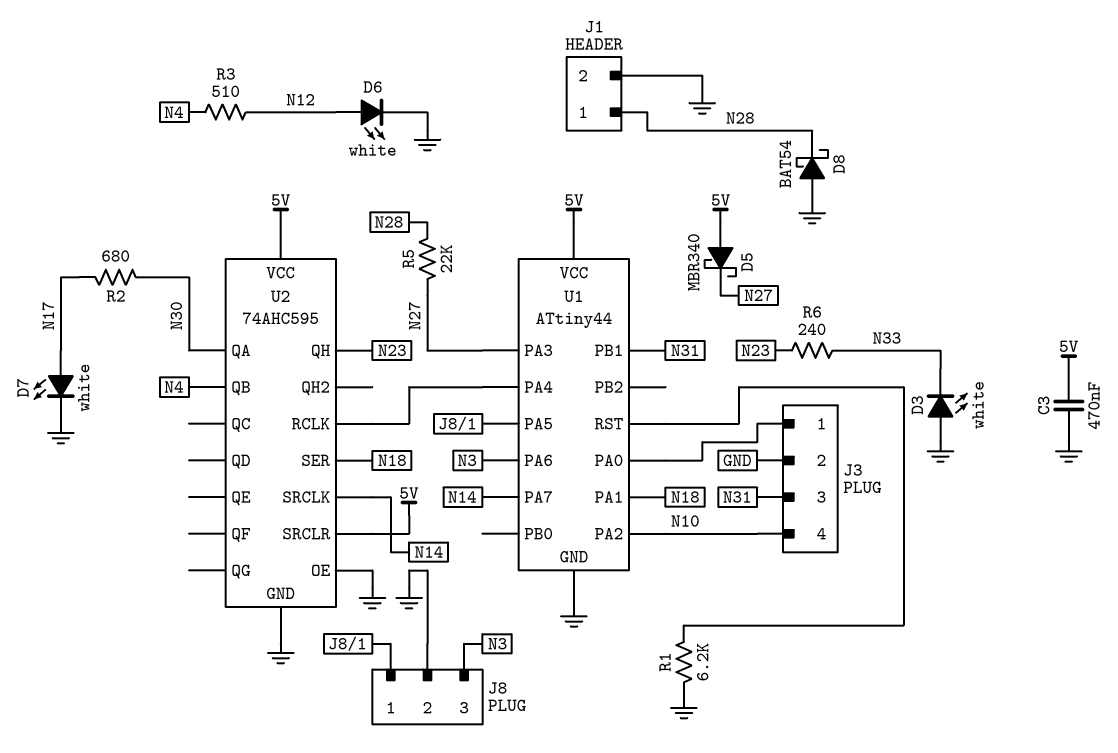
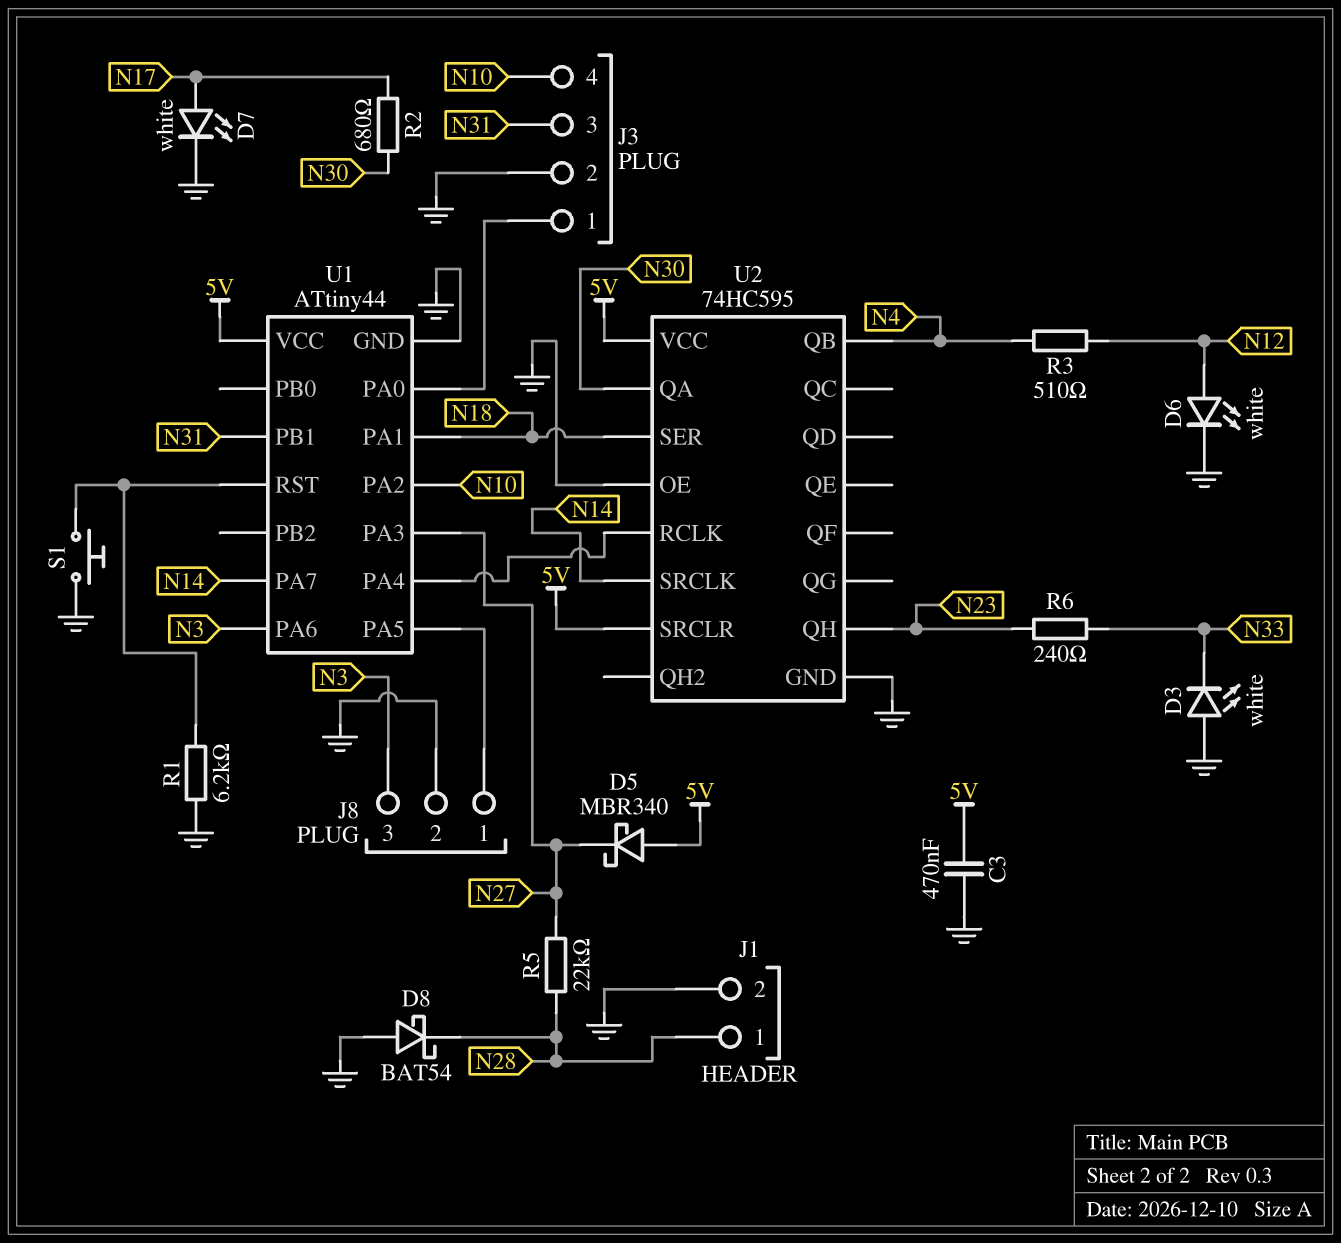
S1: none -> button (GND, U1/RST)
U2: 74AHC595 -> 74HC595

